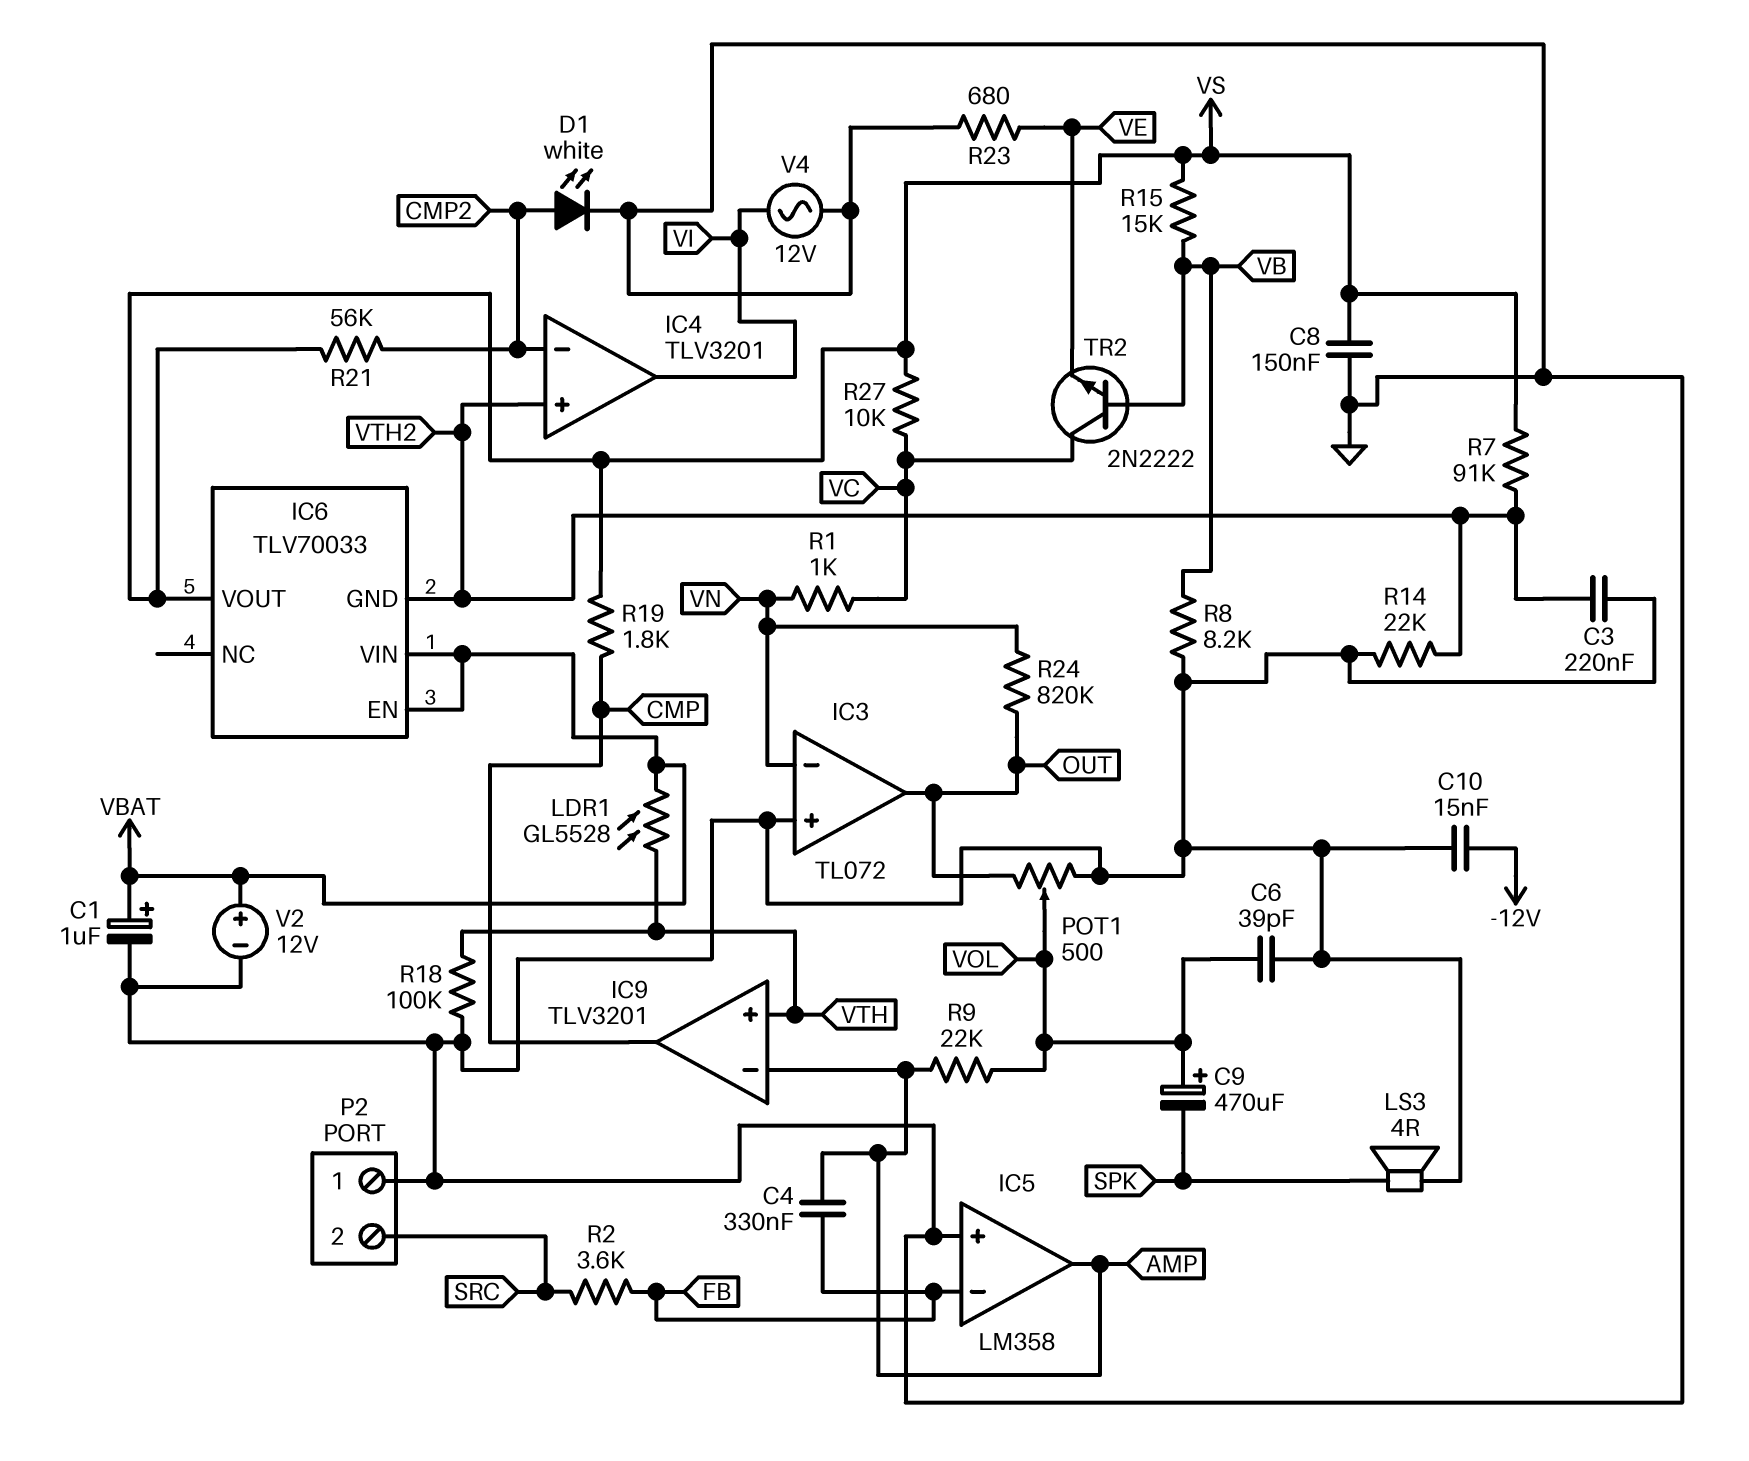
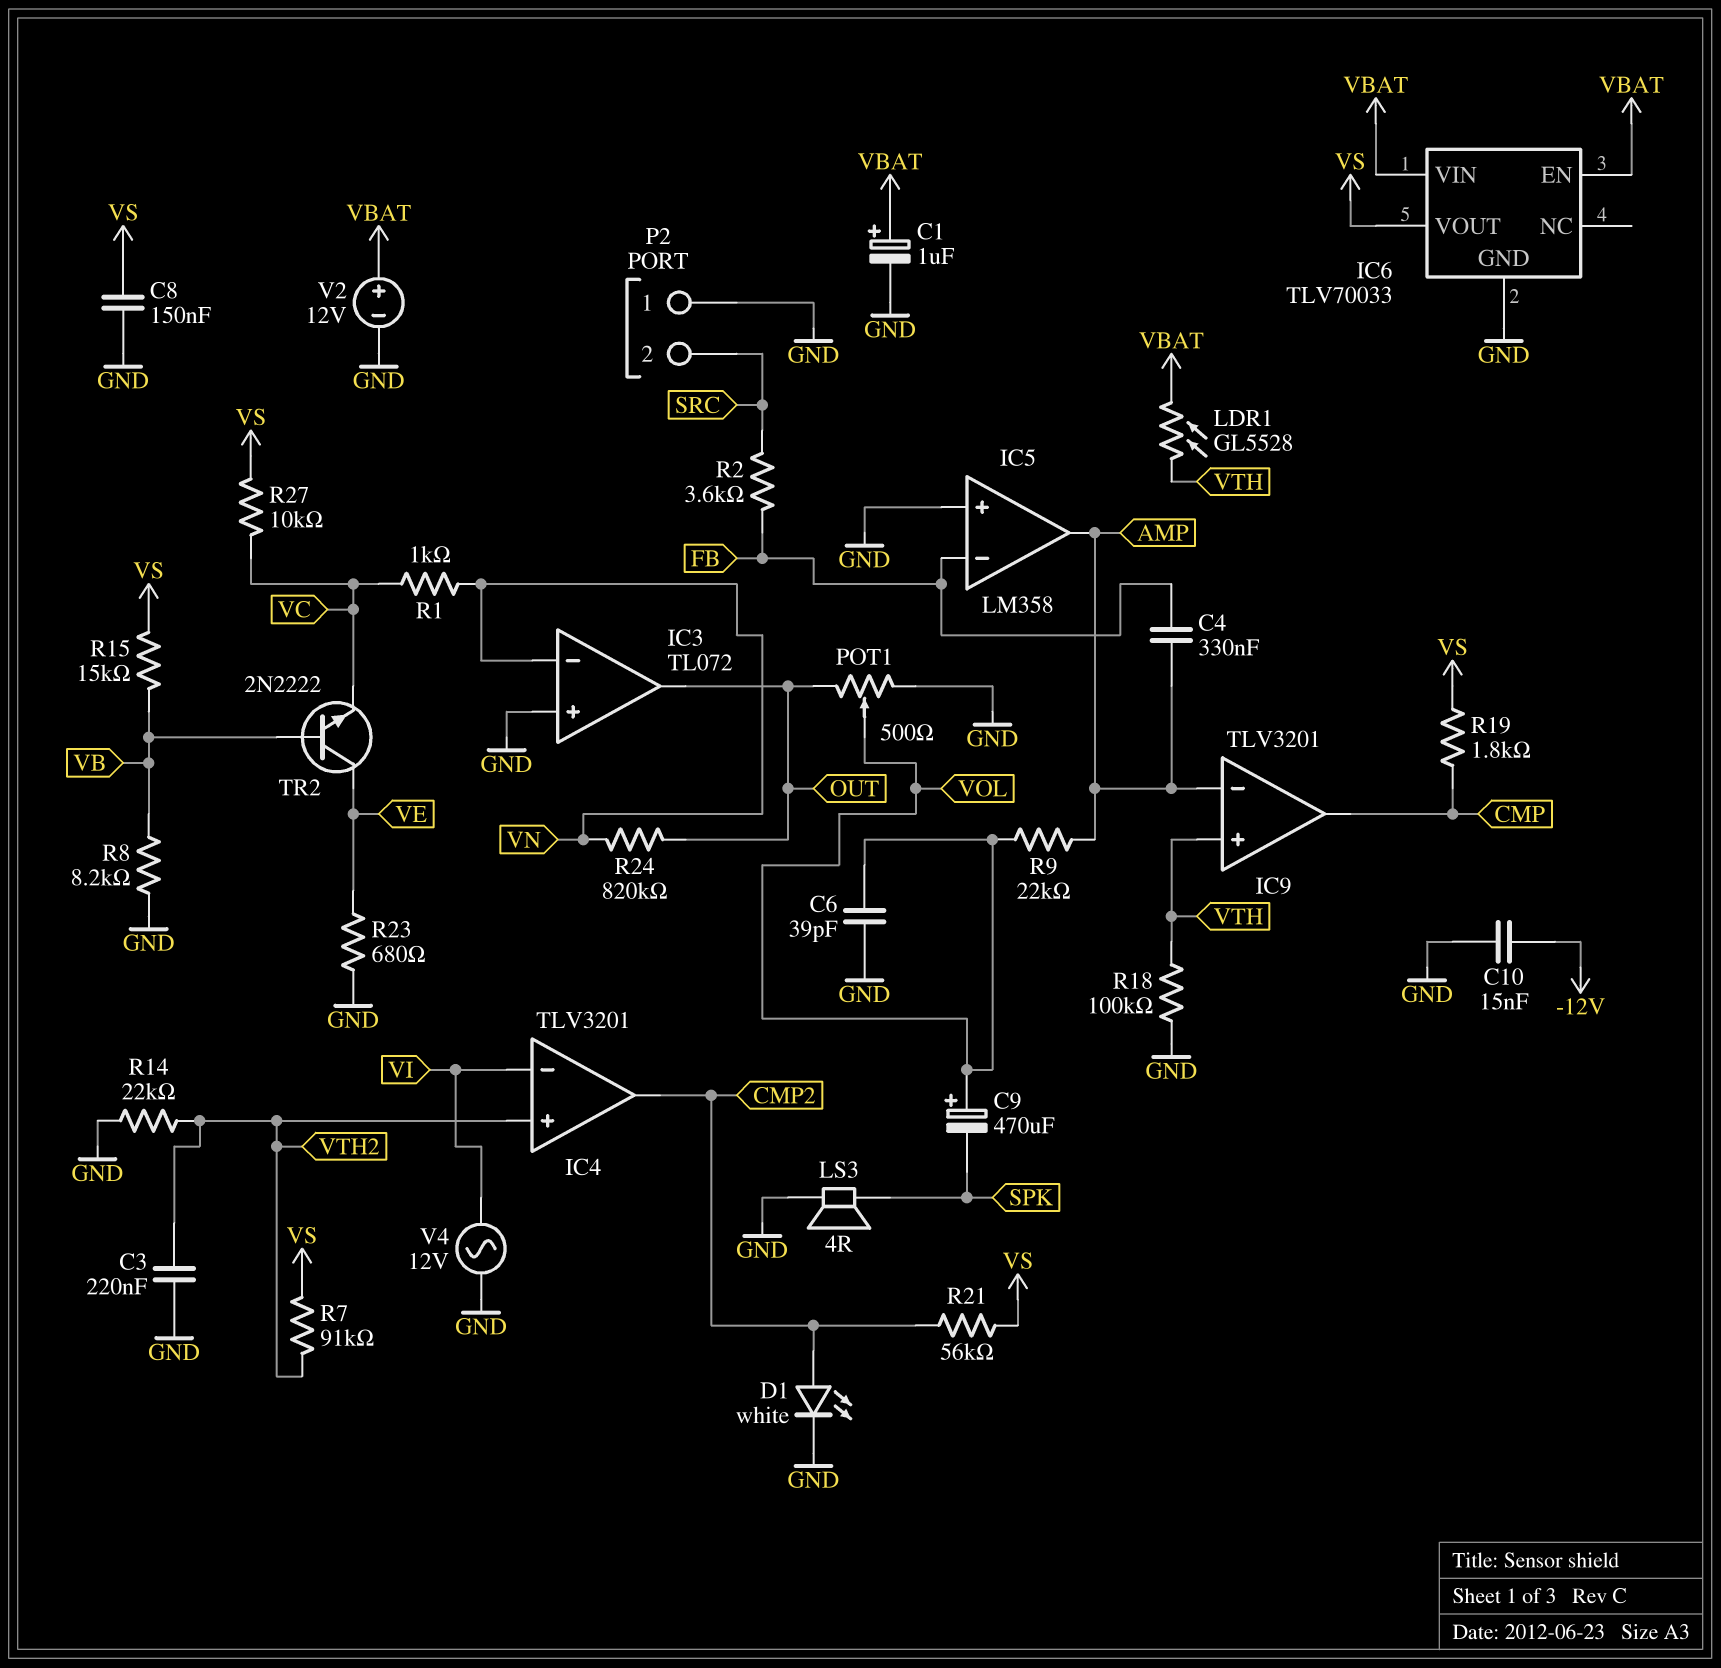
IC4 pin in-: CMP2 -> VI
IC4 pin out: VI -> CMP2
IC6 pin GND: VTH2 -> GND
TR2: NPN 2N2222 (B VB, C VC, E VE) -> NPN 2N2222 (B VB, C VE, E VC)

